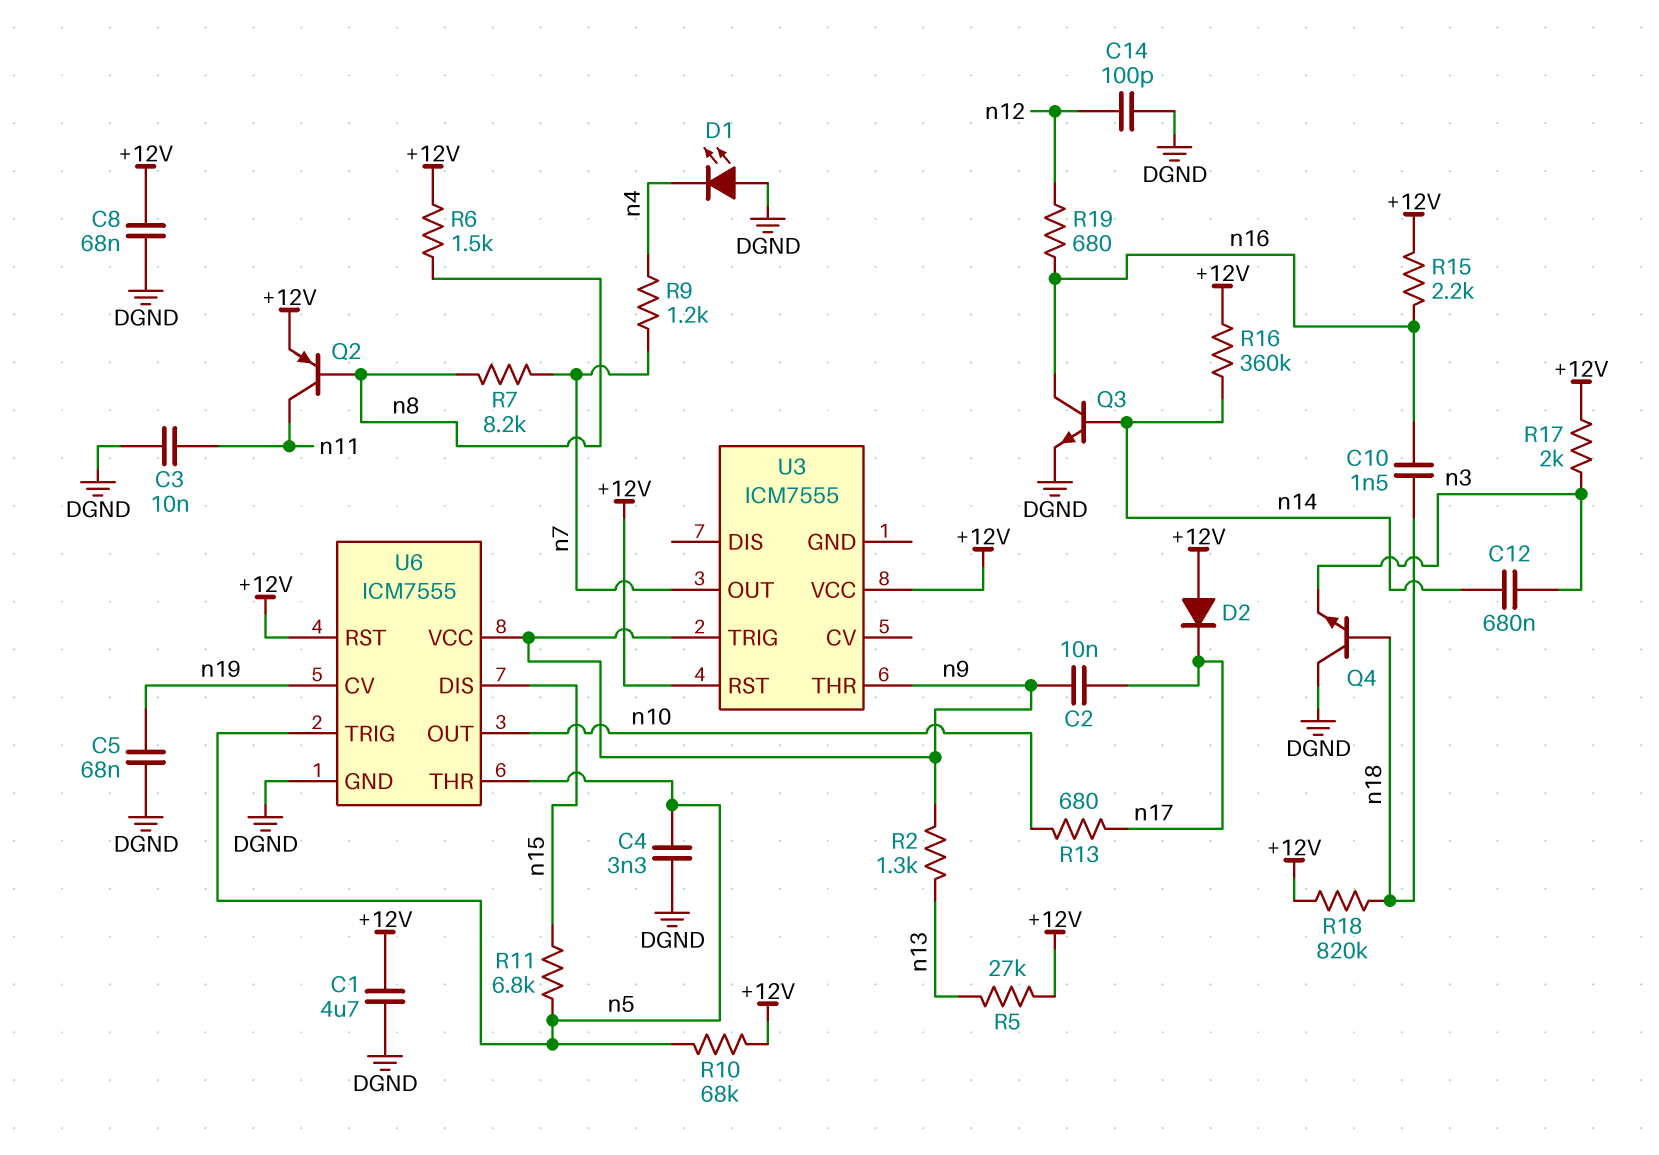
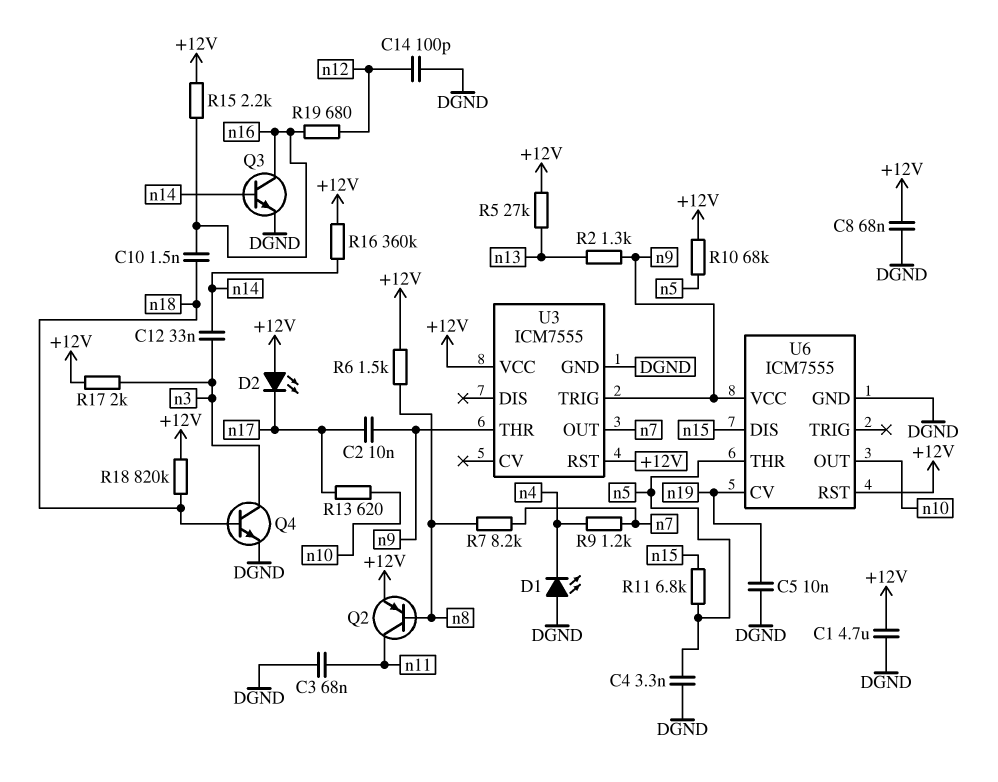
C3: 10nF (DGND, n11) -> 68nF (DGND, n11)
C5: 68nF (DGND, n19) -> 10nF (DGND, n19)
C12: 680nF (n3, n14) -> 33nF (n3, n14)
D2: diode (A +12V, K n17) -> LED (A +12V, K n17)
Q4: NPN (B n18, C DGND, E n3) -> NPN (B n18, C n3, E DGND)
R13: 680 (n10, n17) -> 620 (n10, n17)
U3 pin GND: none -> DGND
U6 pin TRIG: n5 -> none

